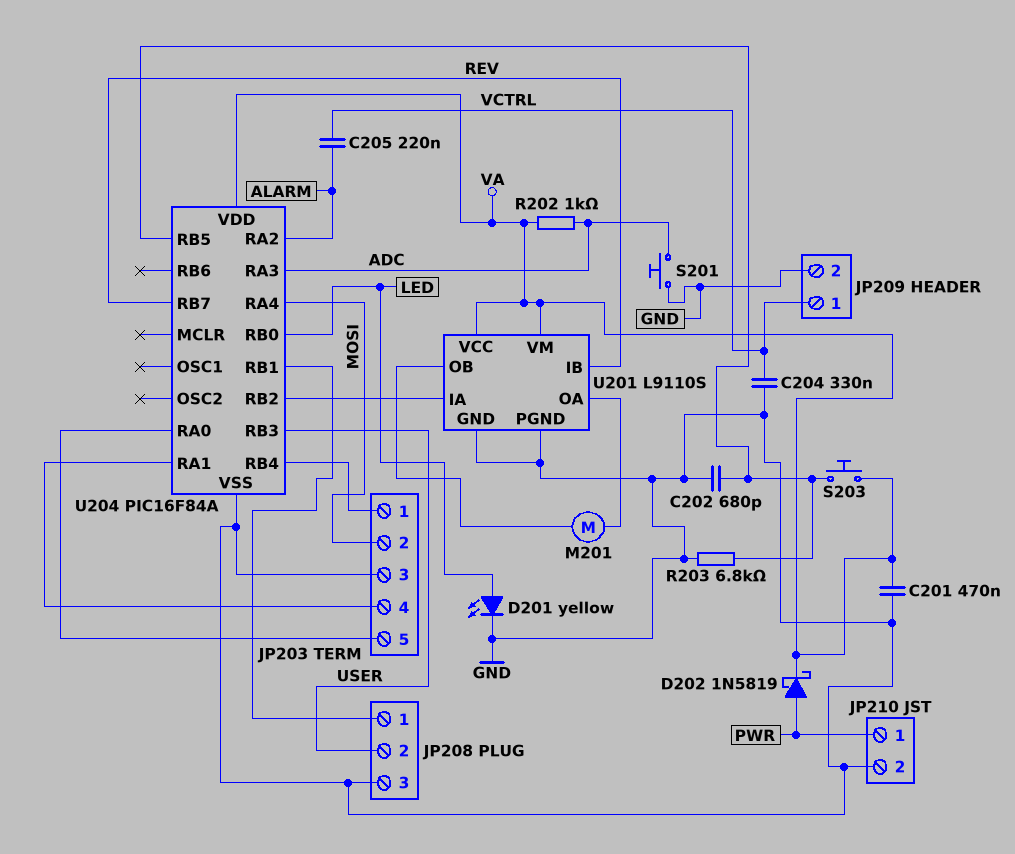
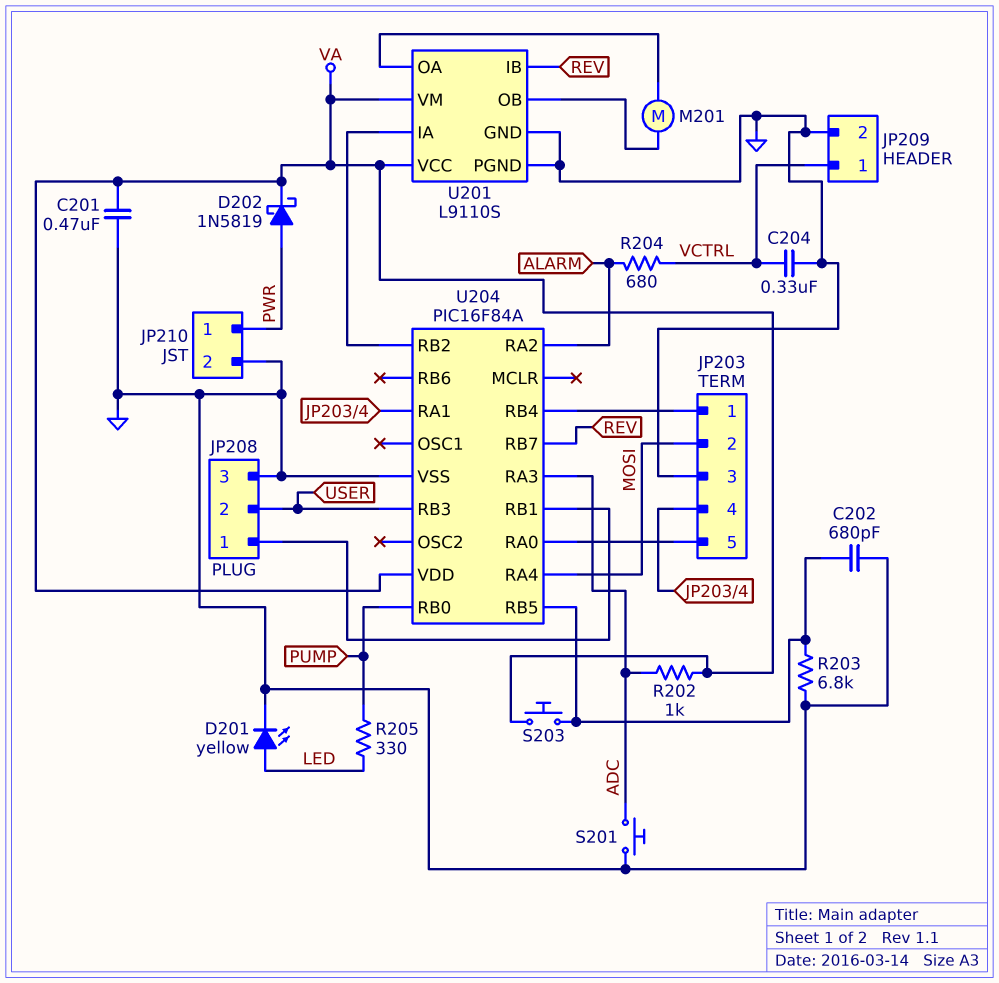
C205: 220nF (ALARM, VCTRL) -> none
R204: none -> 680 (ALARM, VCTRL)
R205: none -> 330 (LED, PUMP)
U204 pin RB0: LED -> PUMP

